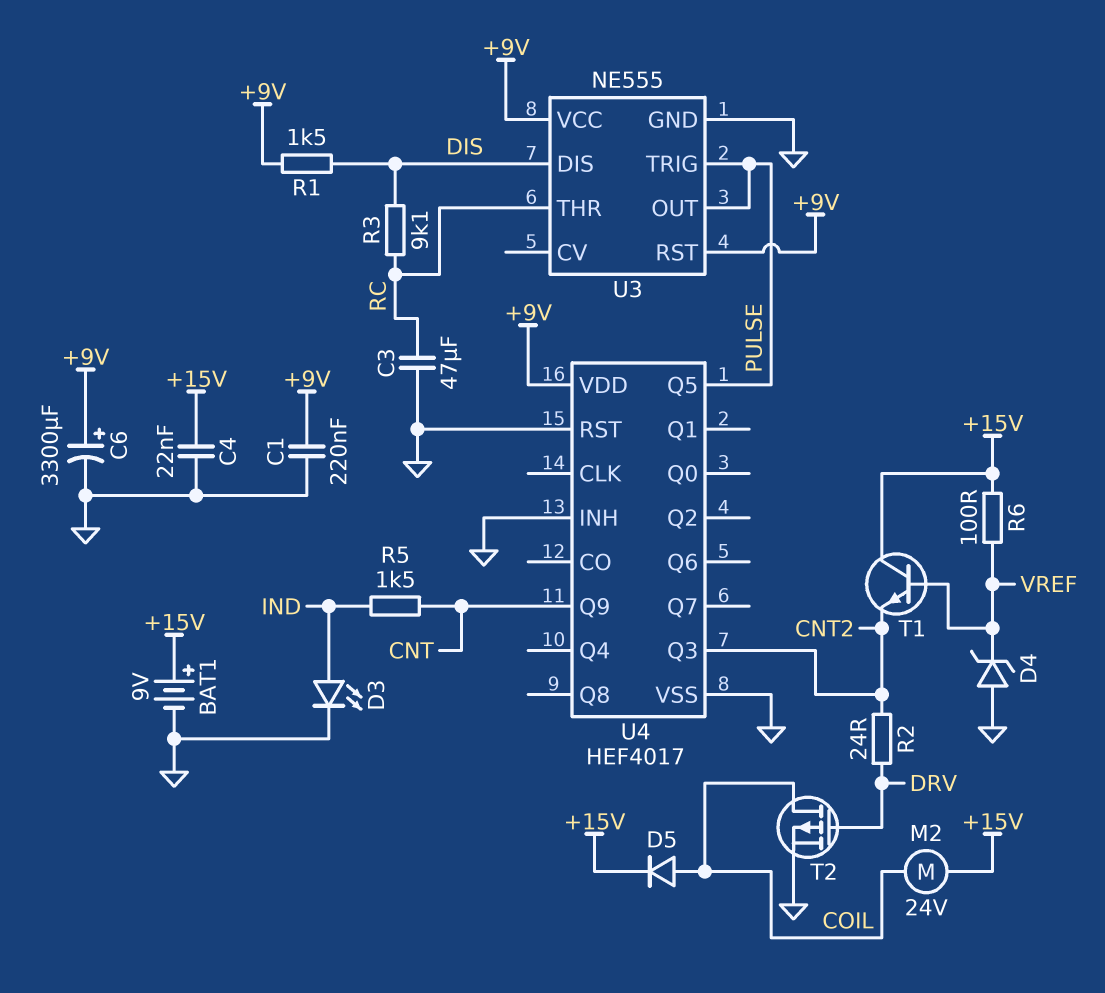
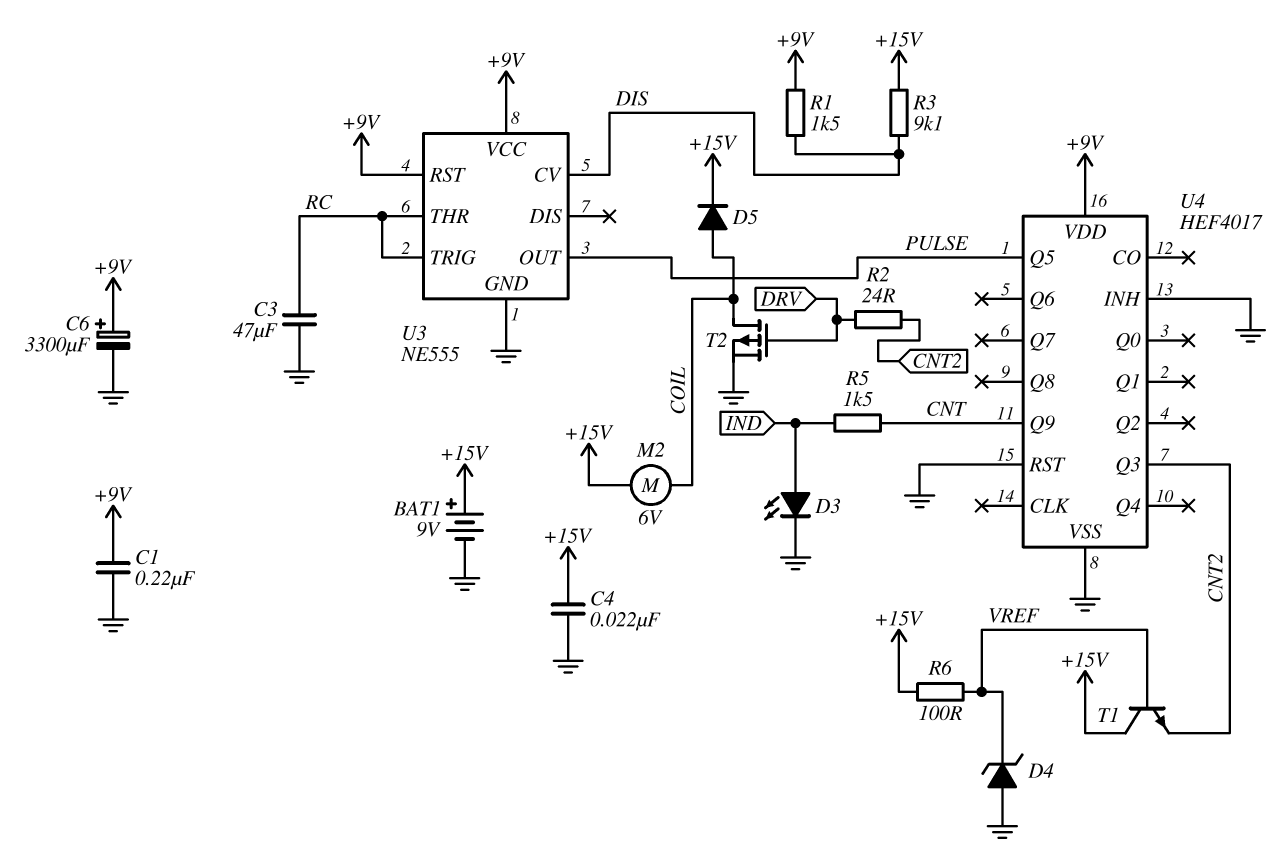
M2: motor 24V (+15V, COIL) -> motor 6V (+15V, COIL)
R3: 9.1k (DIS, RC) -> 9.1k (+15V, DIS)
U3 pin CV: none -> DIS
U3 pin DIS: DIS -> none
U3 pin TRIG: PULSE -> RC

